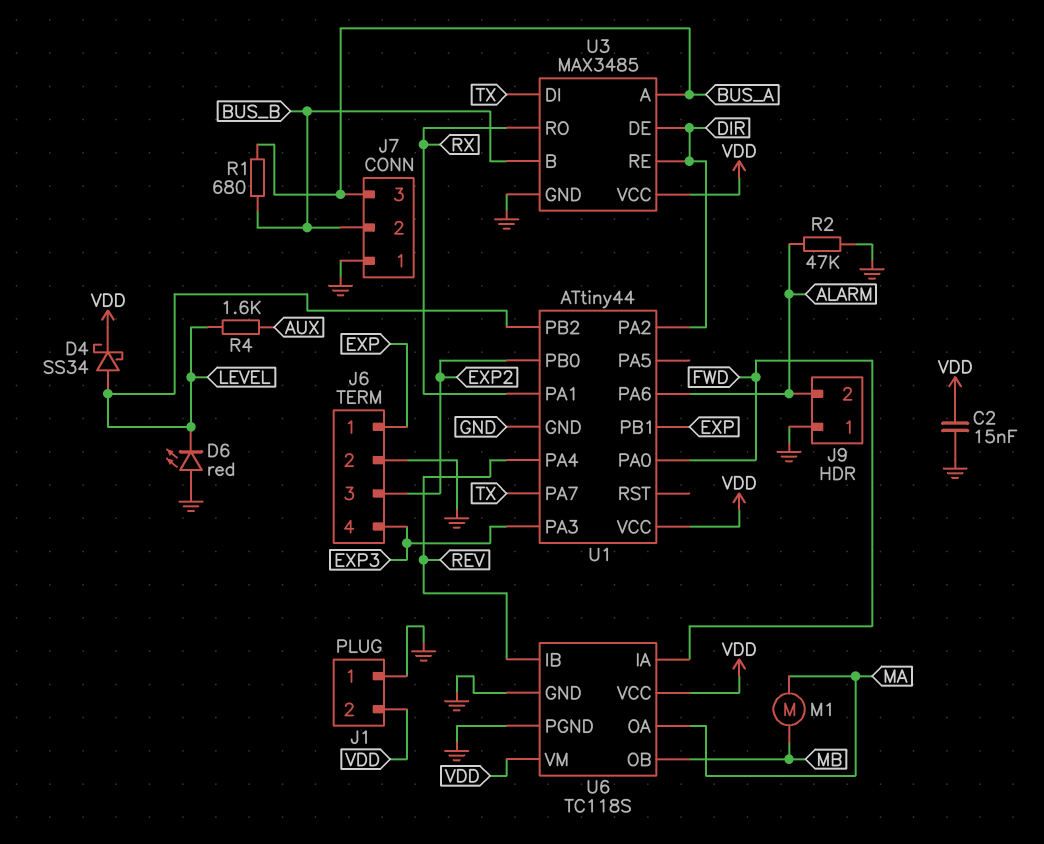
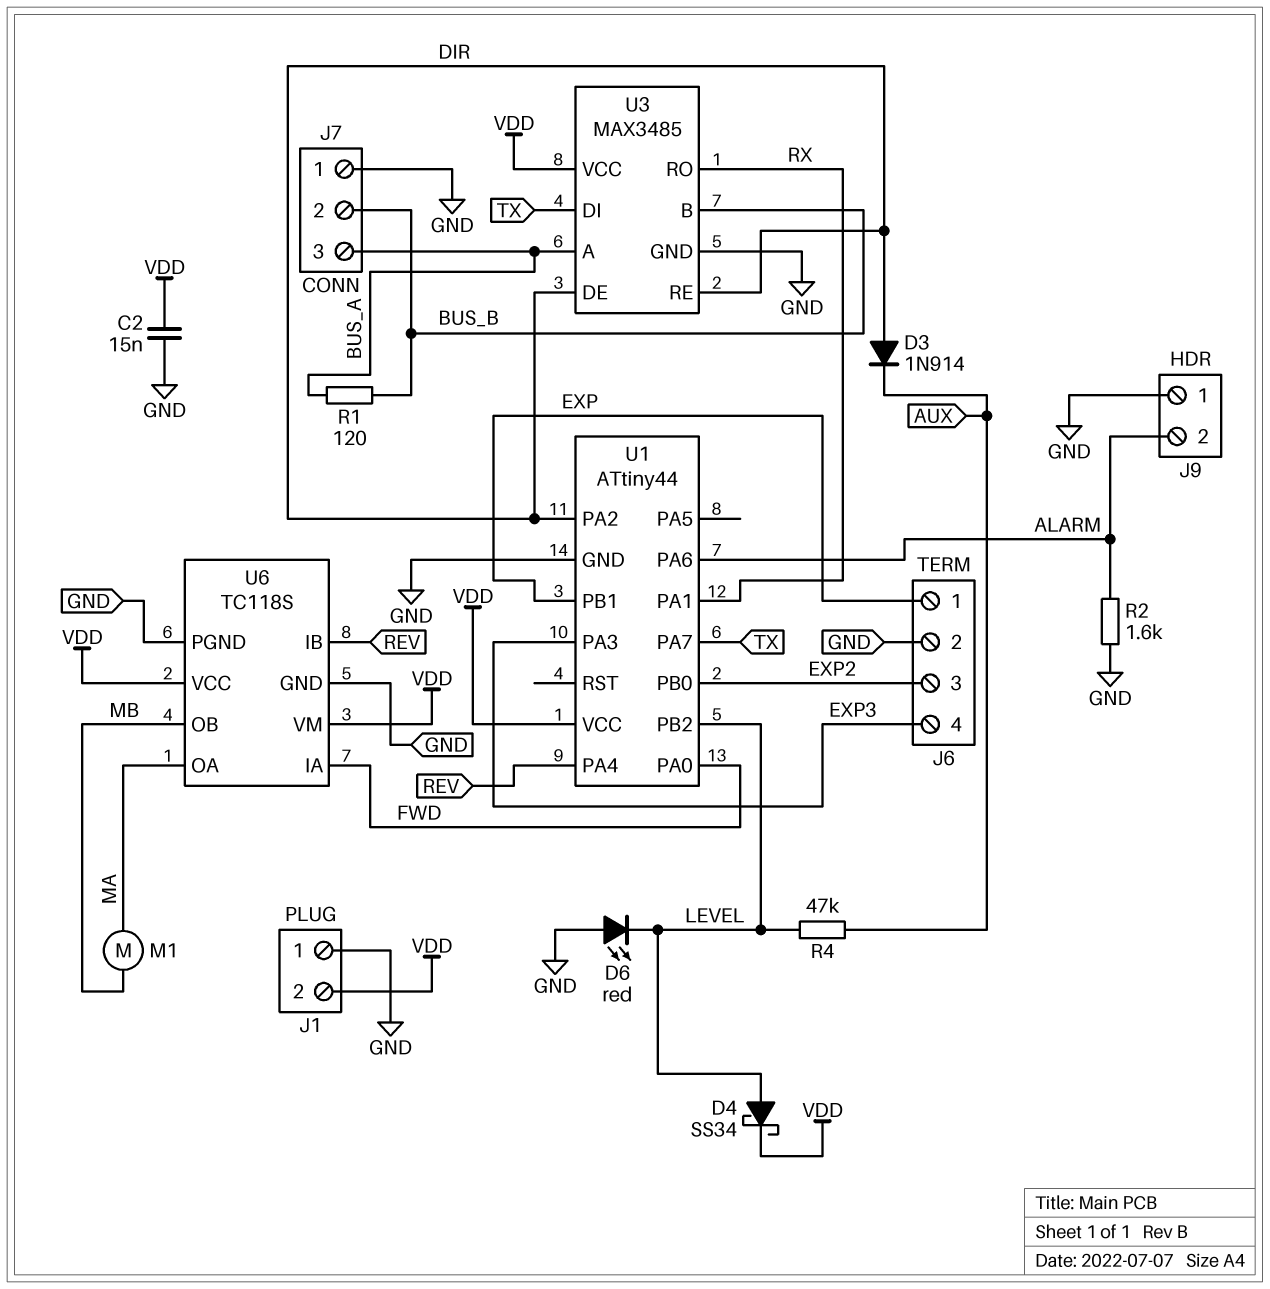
D3: none -> diode 1N914 (A DIR, K AUX)
R1: 680 (BUS_A, BUS_B) -> 120 (BUS_A, BUS_B)
R2: 47k (ALARM, GND) -> 1.6k (ALARM, GND)
R4: 1.6k (AUX, LEVEL) -> 47k (AUX, LEVEL)

